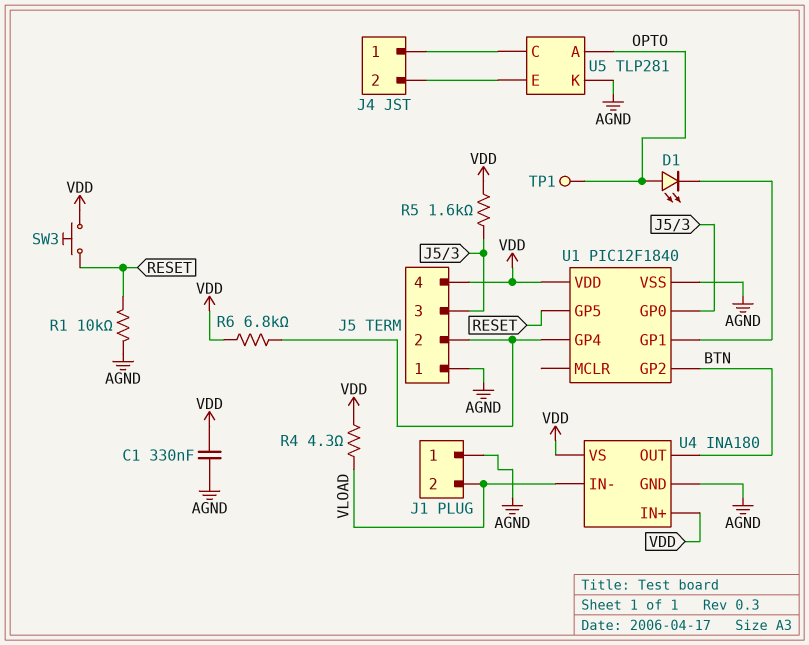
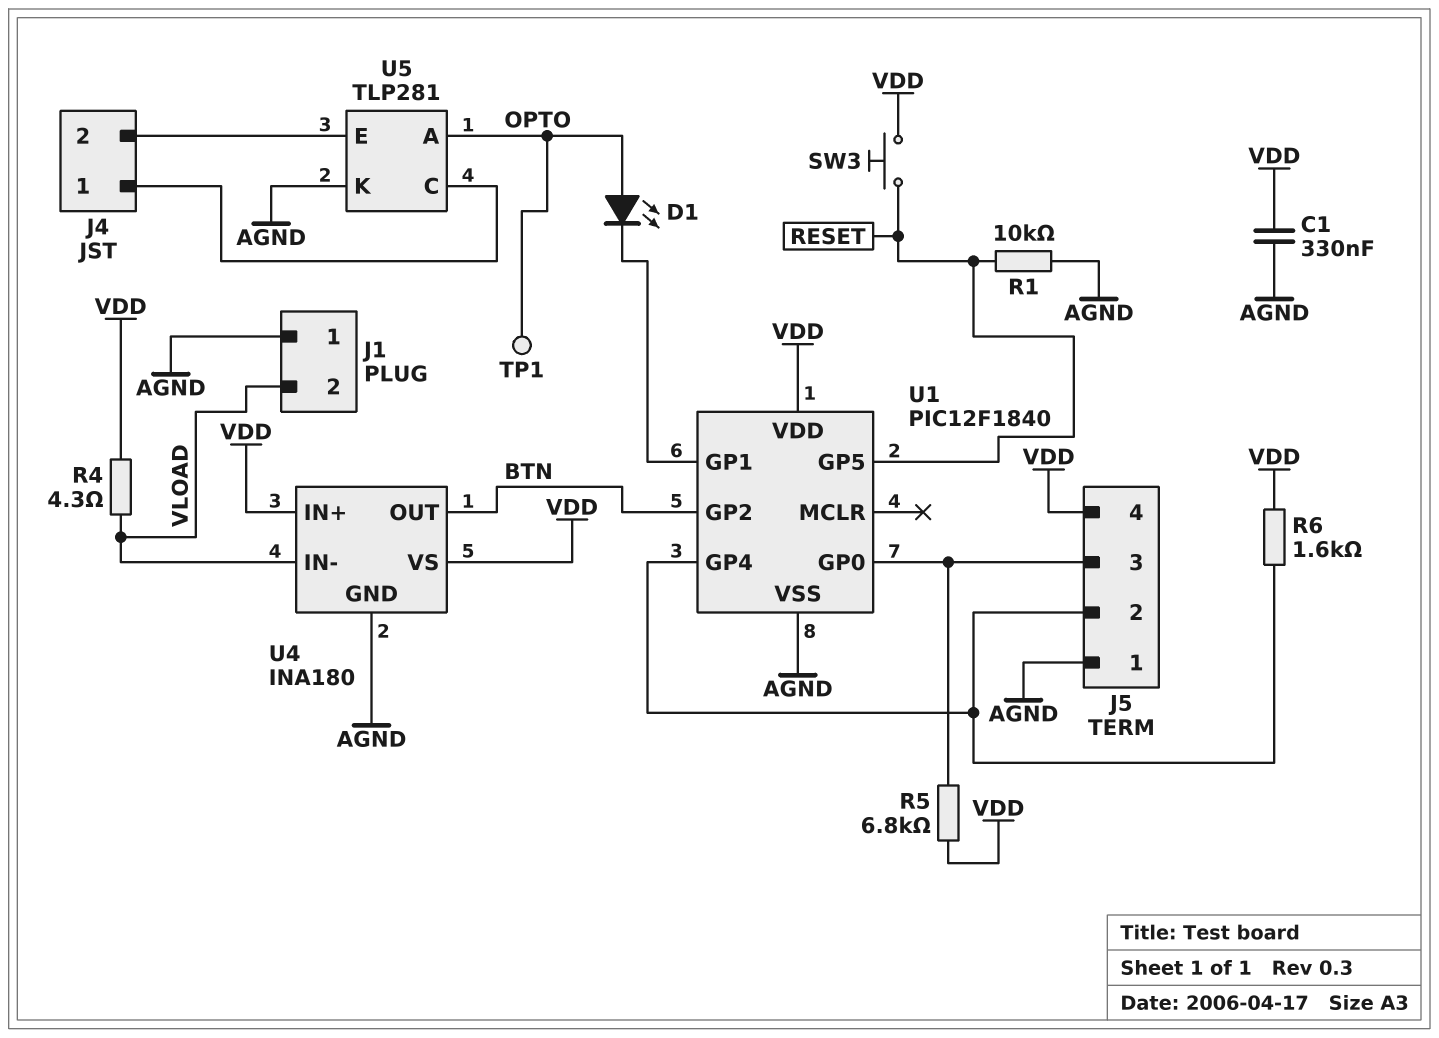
R5: 1.6k (J5/3, VDD) -> 6.8k (J5/3, VDD)
R6: 6.8k (J5/2, VDD) -> 1.6k (J5/2, VDD)

